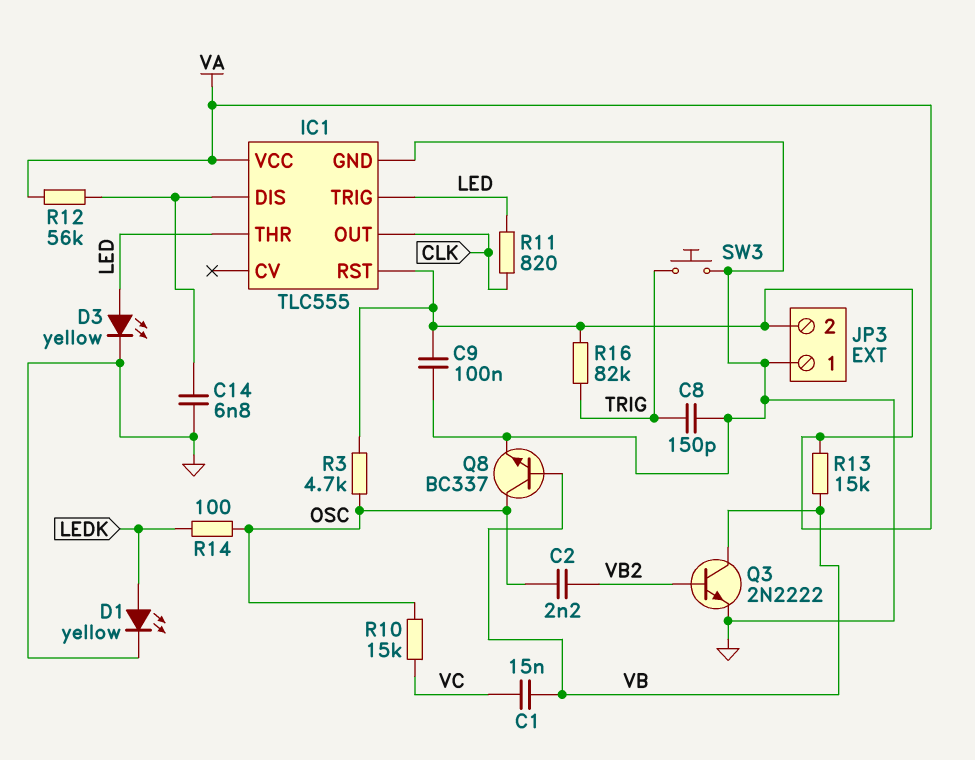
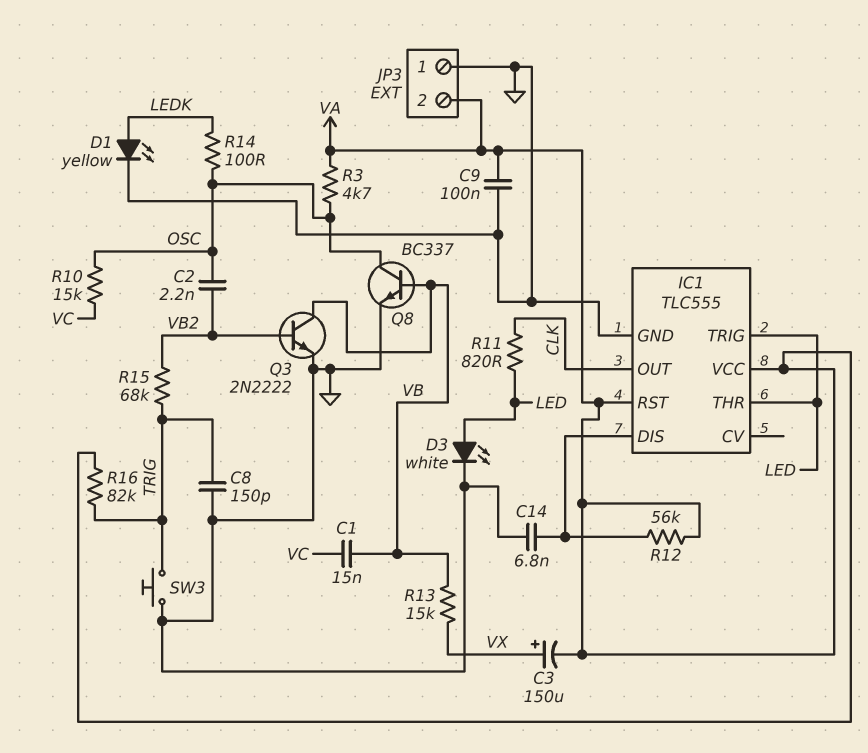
C3: none -> 150uF (plus VX, minus VA)
D3: LED yellow (A LED, K GND) -> LED white (A LED, K GND)
R13: 15k (VA, VB) -> 15k (VB, VX)
R15: none -> 68k (TRIG, VB2)

